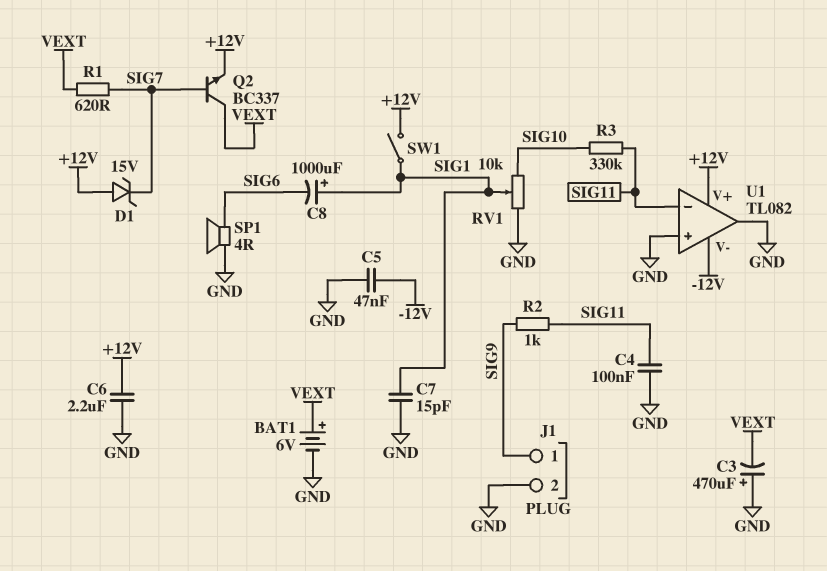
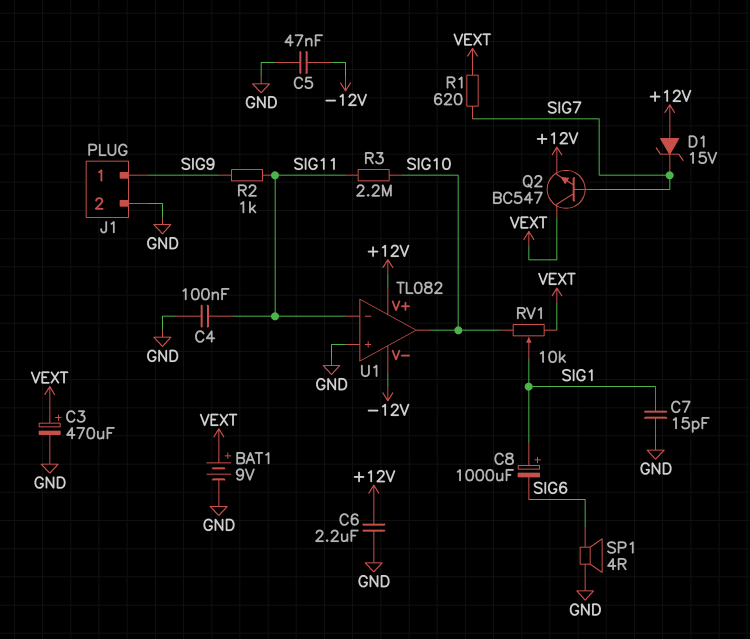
BAT1: 6V (plus VEXT, minus GND) -> 9V (plus VEXT, minus GND)
C3: 470uF (plus GND, minus VEXT) -> 470uF (plus VEXT, minus GND)
Q2: NPN BC337 (B SIG7, C VEXT, E +12V) -> NPN BC547 (B SIG7, C VEXT, E +12V)
R3: 330k (SIG10, SIG11) -> 2.2M (SIG10, SIG11)
RV1: 10k (GND, SIG10, wiper SIG1) -> 10k (SIG10, VEXT, wiper SIG1)
SW1: switch (+12V, SIG1) -> none
U1 pin out: GND -> SIG10

